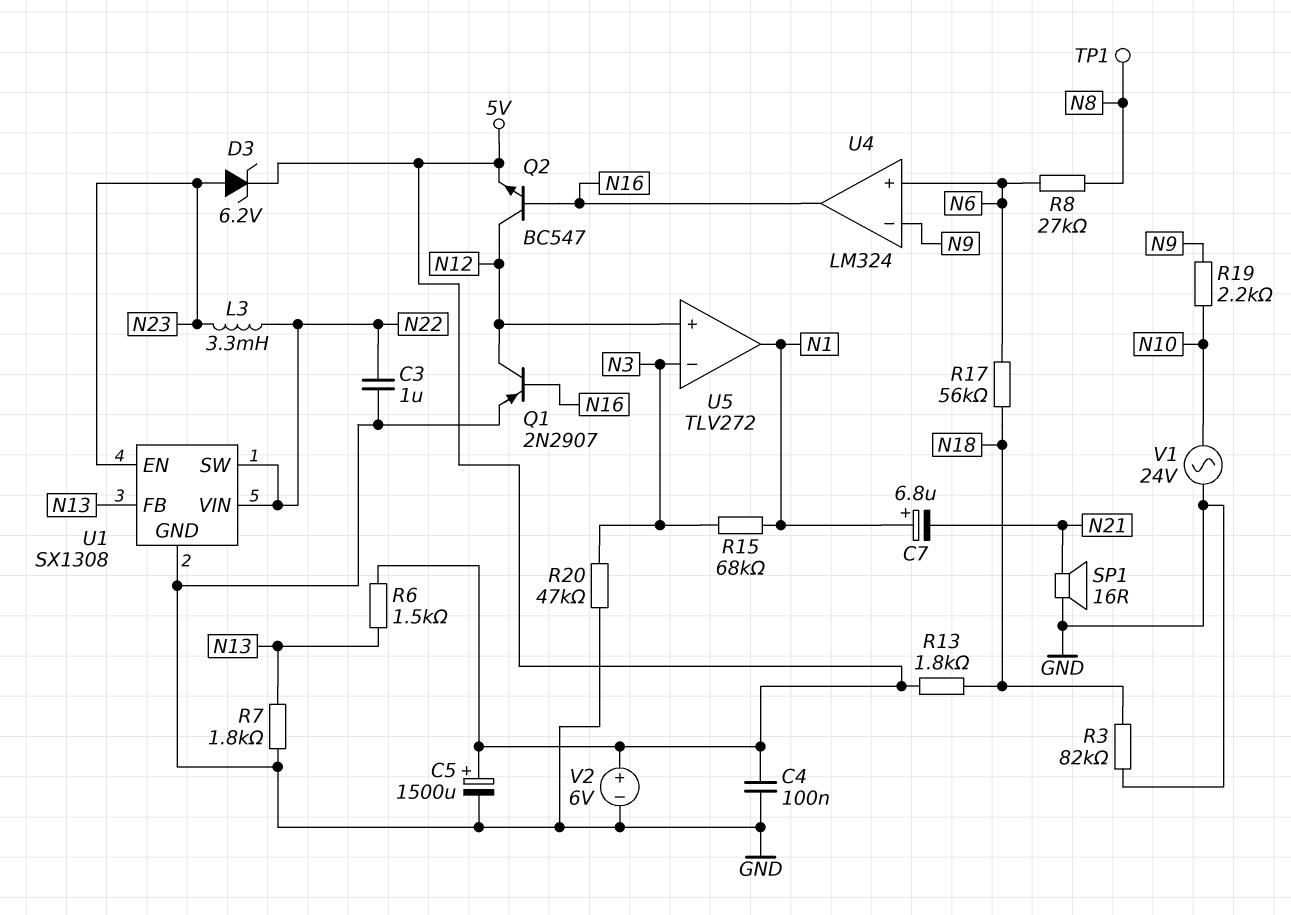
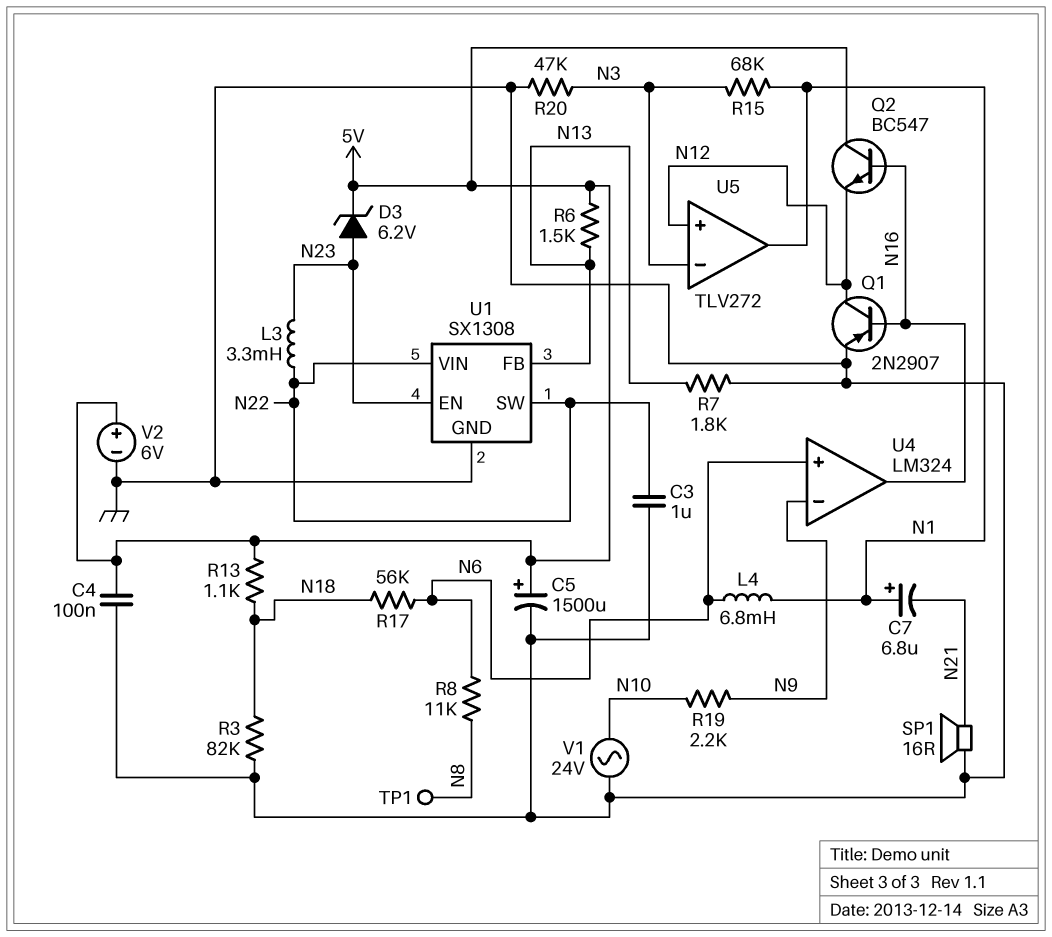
L4: none -> 6.8mH (N1, N6)
Q2: NPN BC547 (B N16, C N12, E 5V) -> NPN BC547 (B N16, C 5V, E N12)
R8: 27k (N6, N8) -> 11k (N6, N8)
R13: 1.8k (5V, N18) -> 1.1k (5V, N18)

